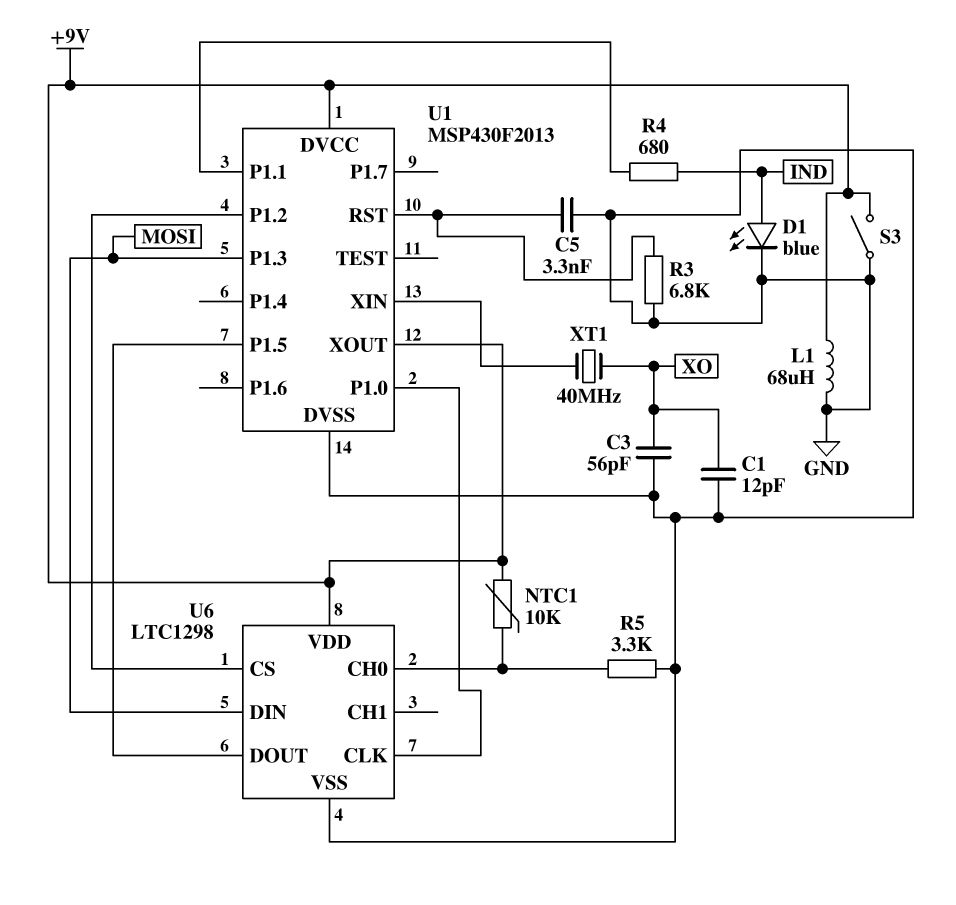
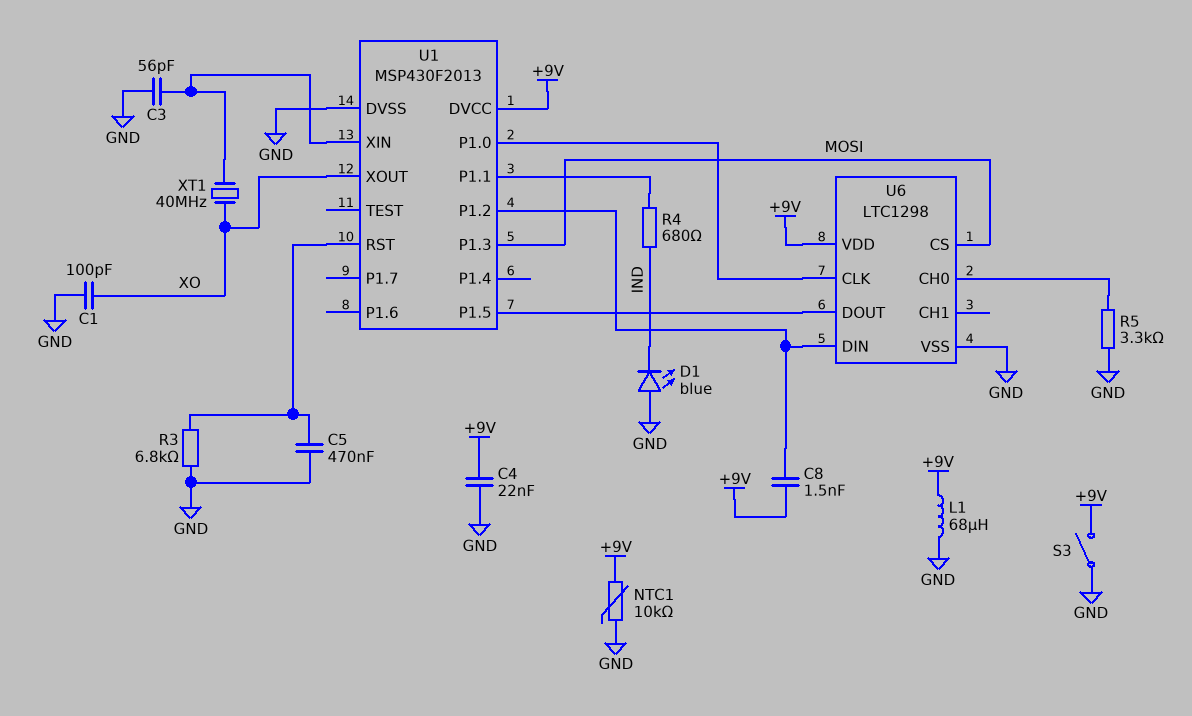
C1: 12pF (GND, XO) -> 100pF (GND, XO)
C3: 56pF (GND, XO) -> 56pF (GND, U1/XIN)
C4: none -> 22nF (+9V, GND)
C5: 3.3nF (GND, U1/RST) -> 470nF (GND, U1/RST)
C8: none -> 1.5nF (+9V, U1/P1.2)
D1: LED blue (A IND, K GND) -> LED blue (A GND, K IND)
NTC1: 10k (+9V, U6/CH0) -> 10k (+9V, GND)
U1 pin XOUT: +9V -> XO
U6 pin CS: U1/P1.2 -> MOSI
U6 pin DIN: MOSI -> U1/P1.2

